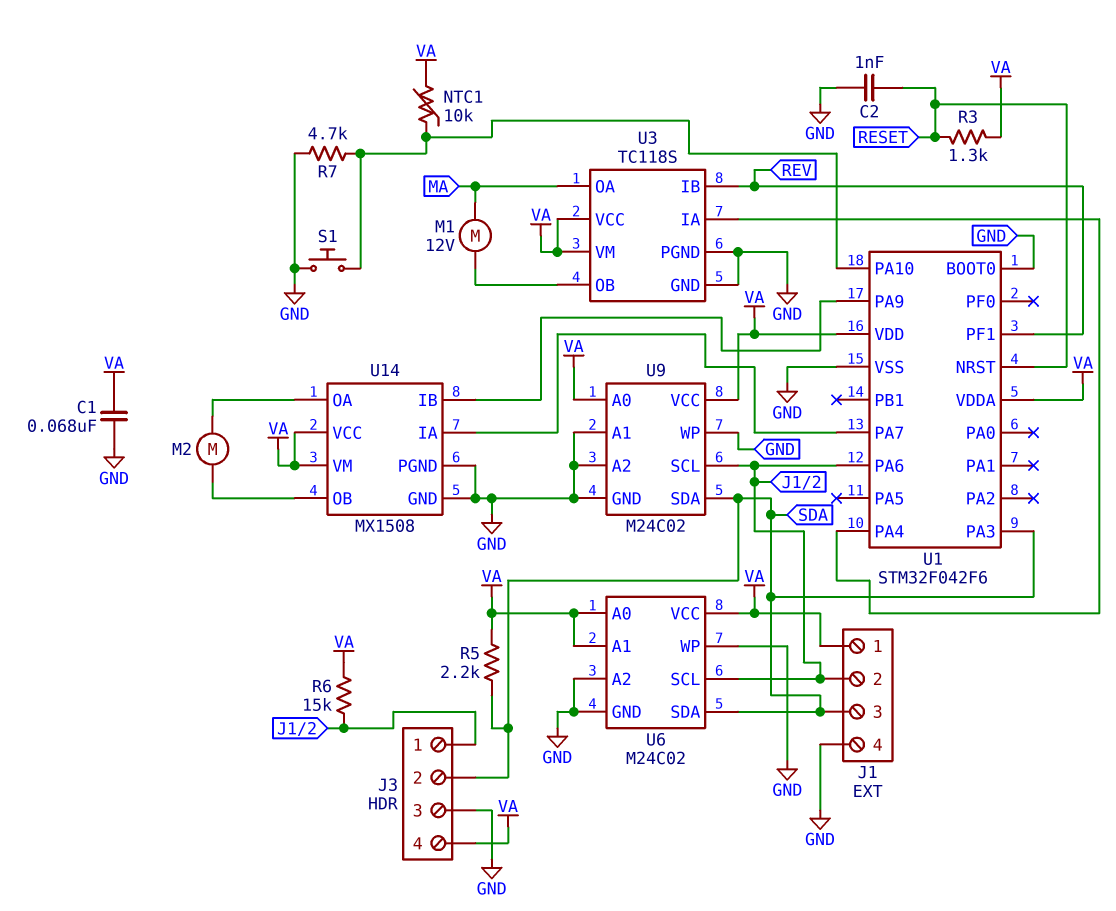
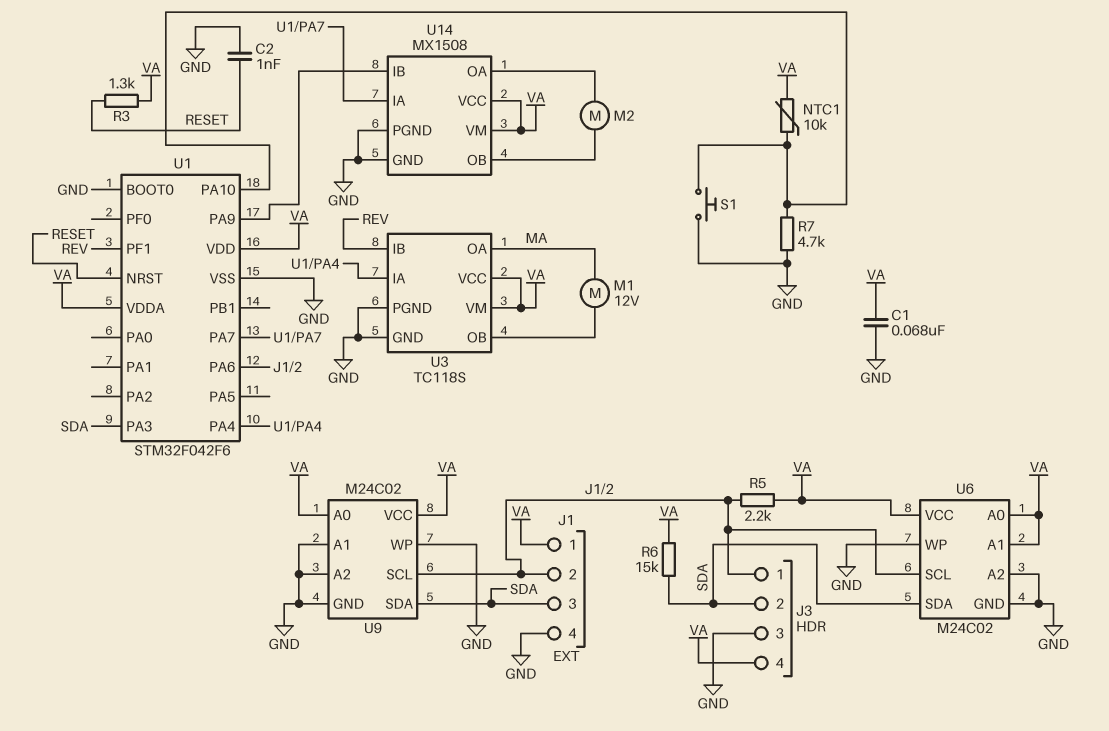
R5: 2.2k (SDA, VA) -> 2.2k (J1/2, VA)
R6: 15k (J1/2, VA) -> 15k (SDA, VA)

